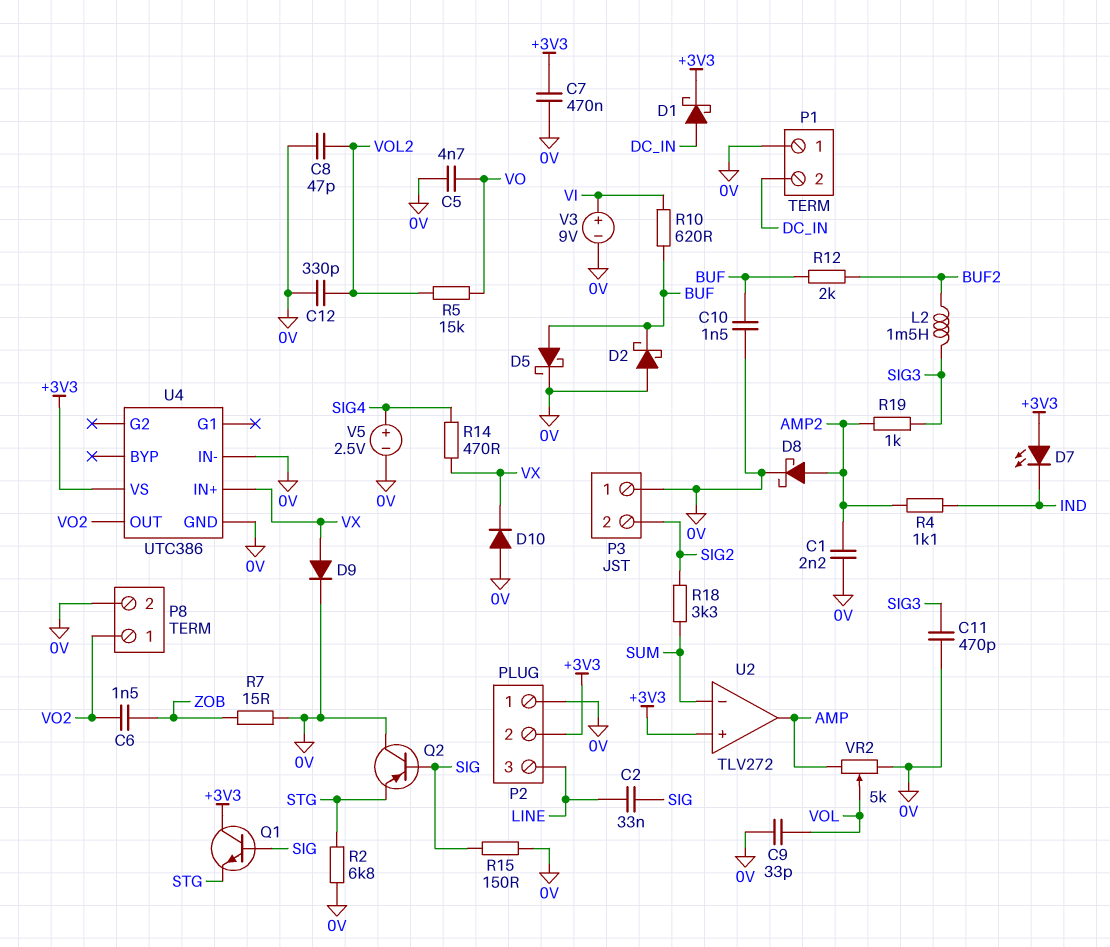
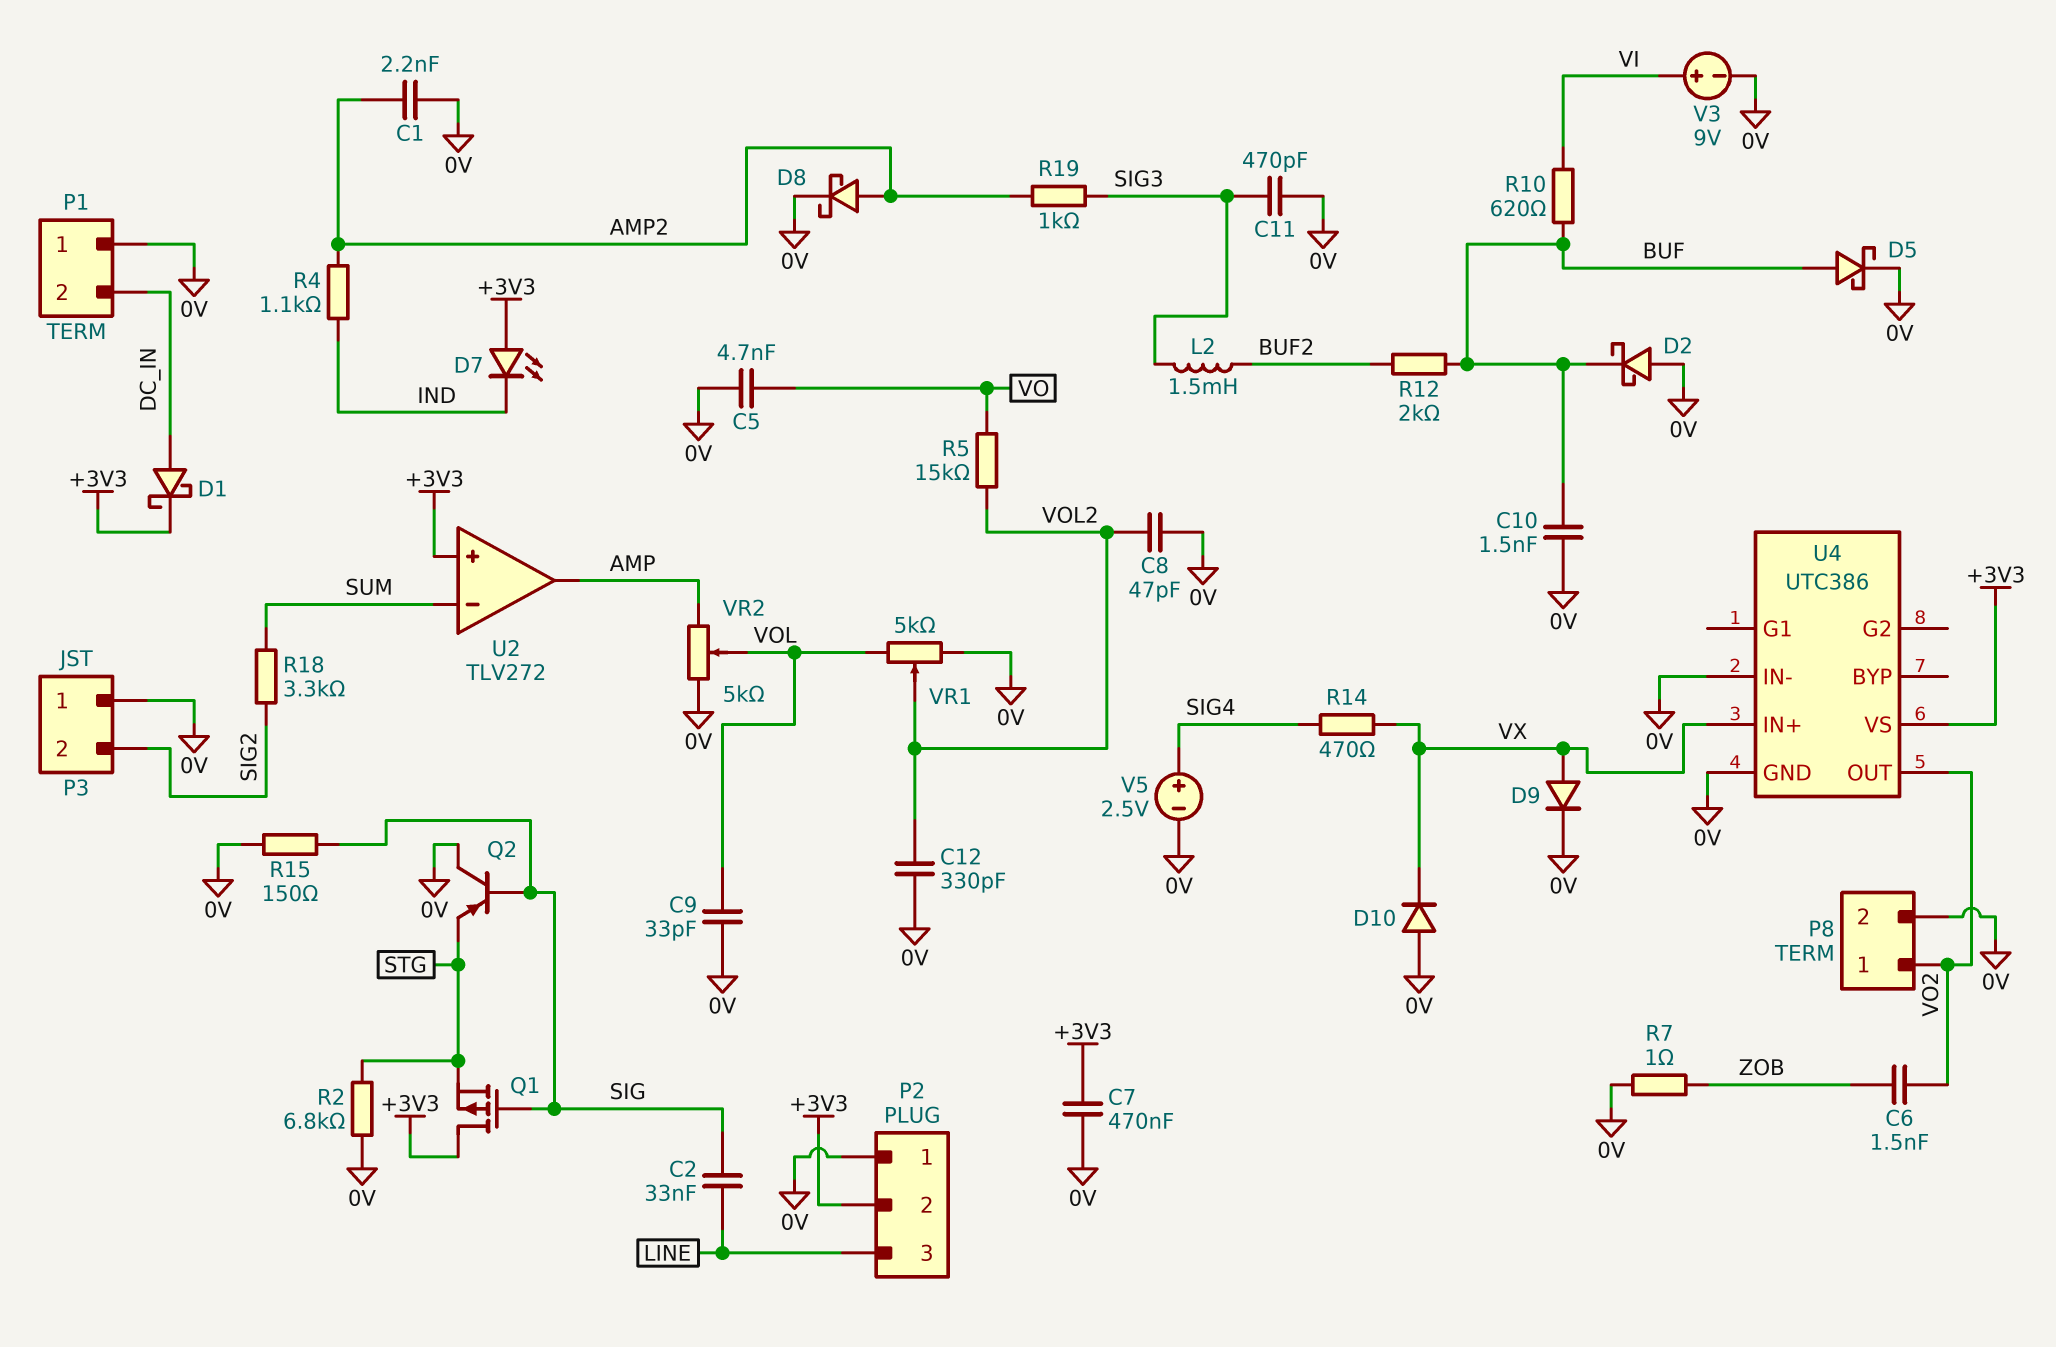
Q1: NPN (B SIG, C +3V3, E STG) -> PMOS (G SIG, D +3V3, S STG)
R7: 15 (0V, ZOB) -> 1 (0V, ZOB)
VR1: none -> 5k (0V, VOL, wiper VOL2)

